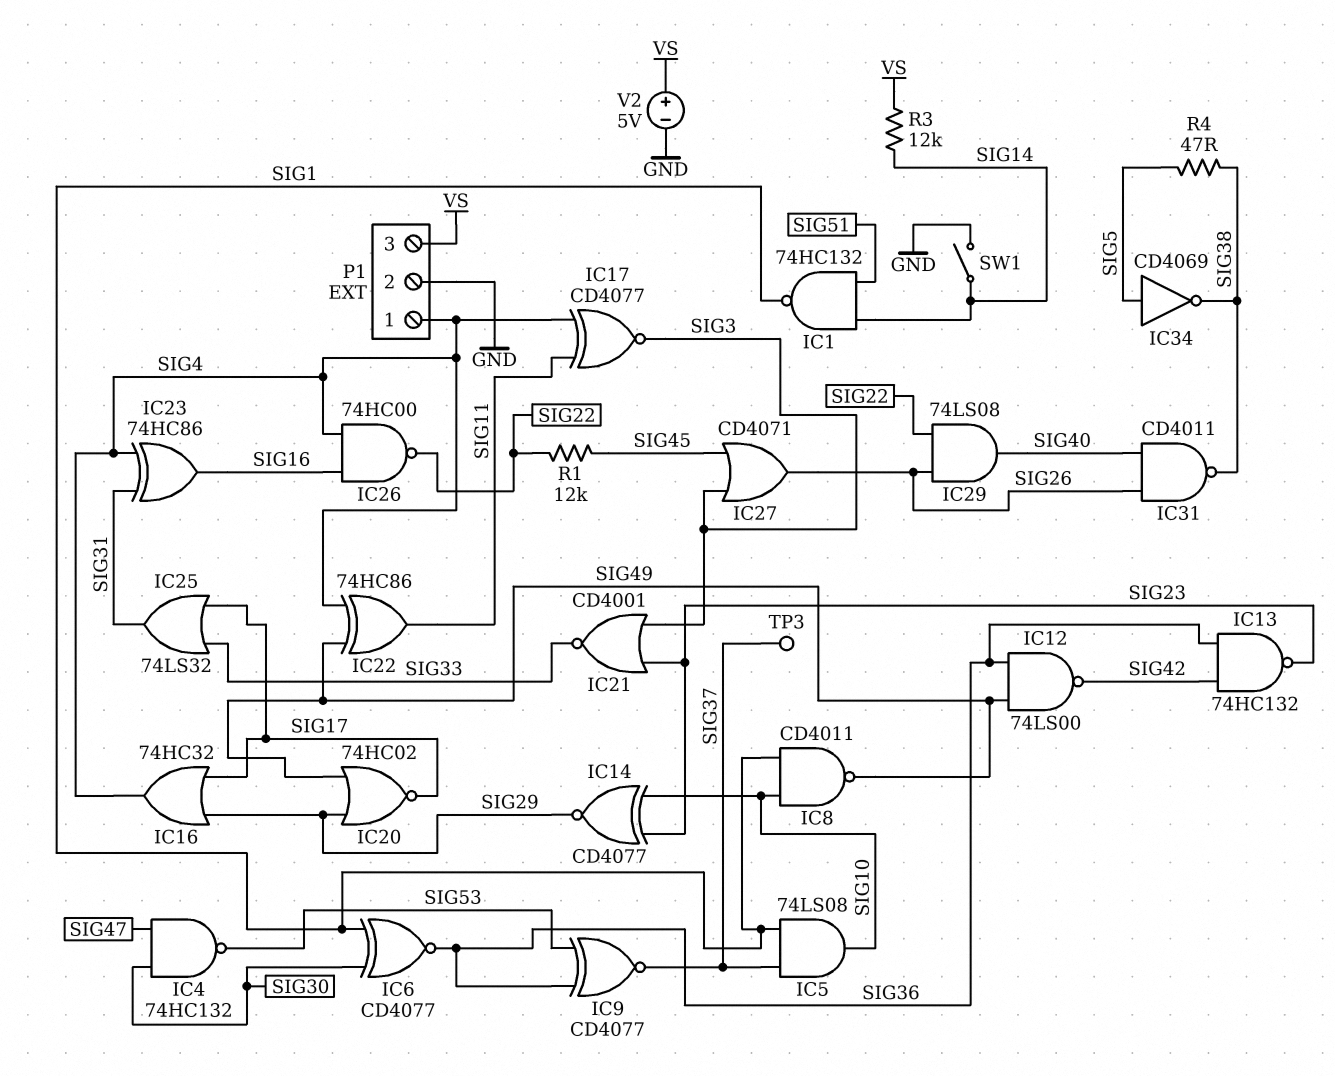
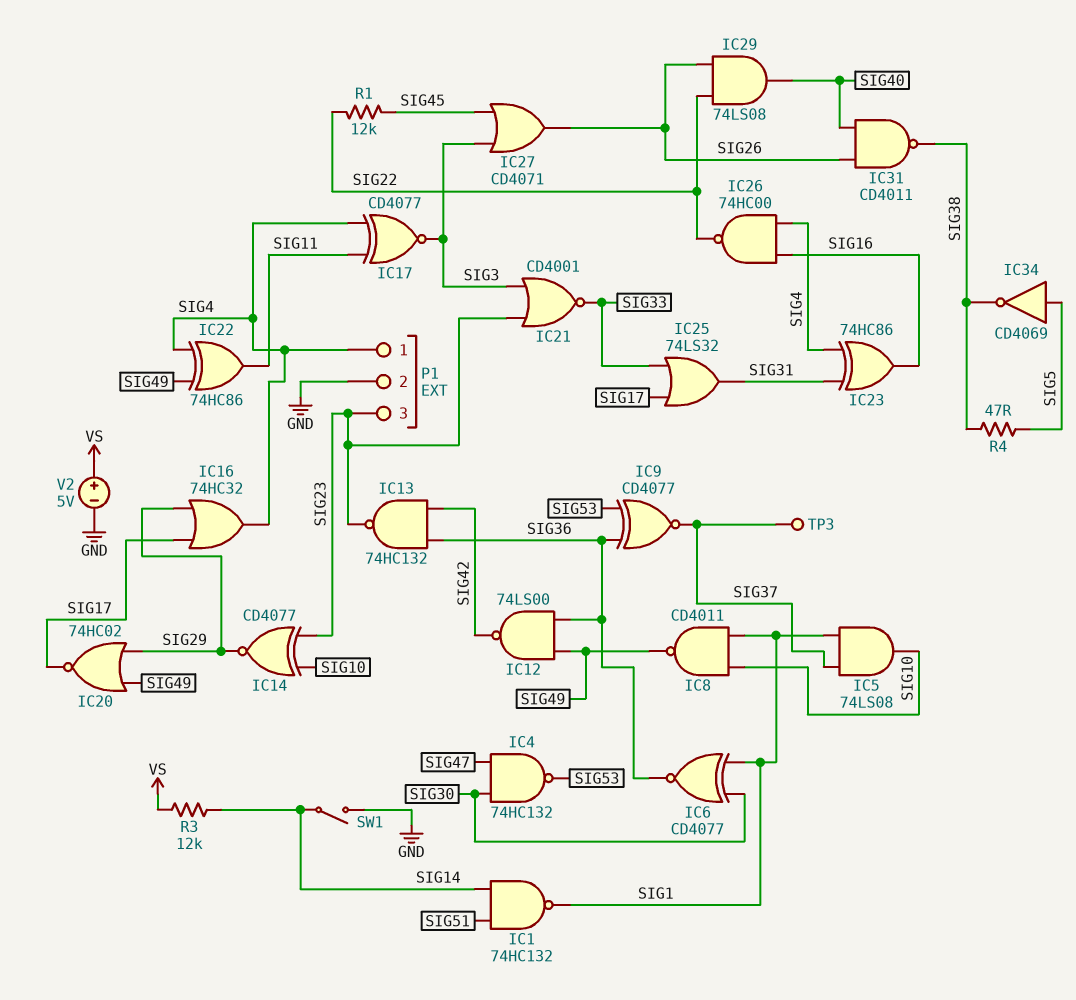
P1 pin 3: VS -> SIG23

